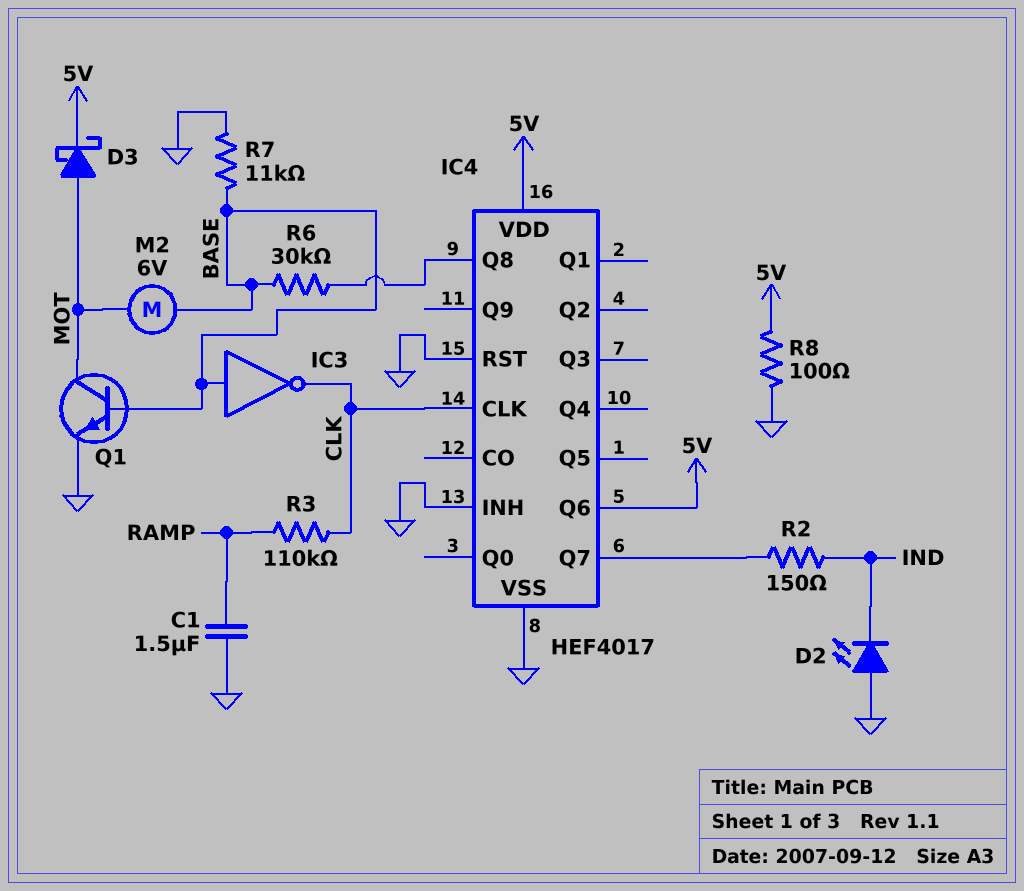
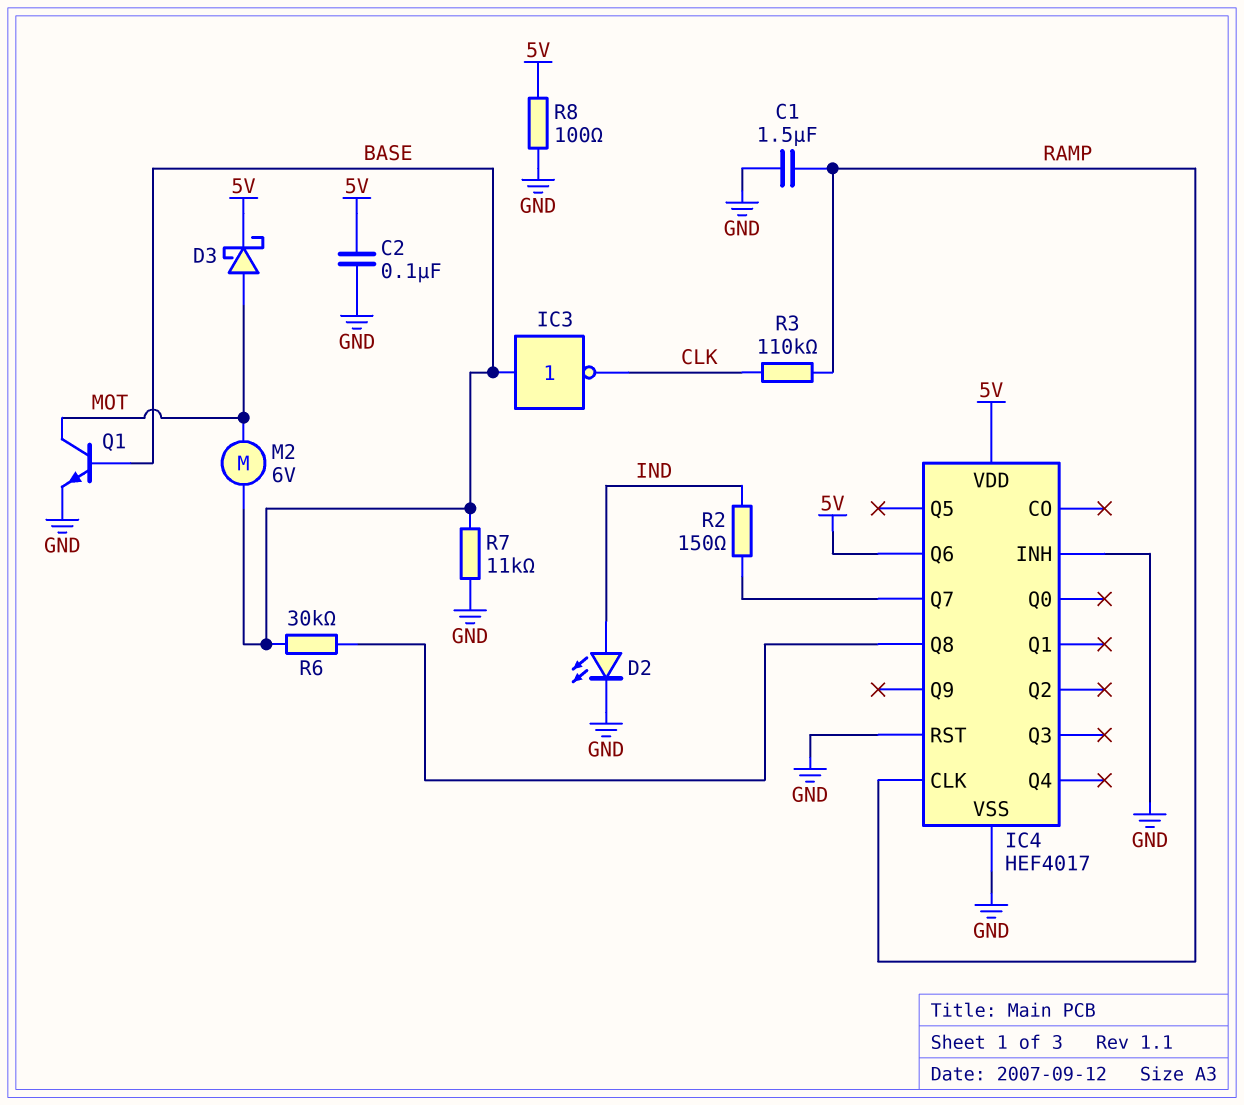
C2: none -> 100nF (5V, GND)
D2: LED (A GND, K IND) -> LED (A IND, K GND)
IC4 pin CLK: CLK -> RAMP

